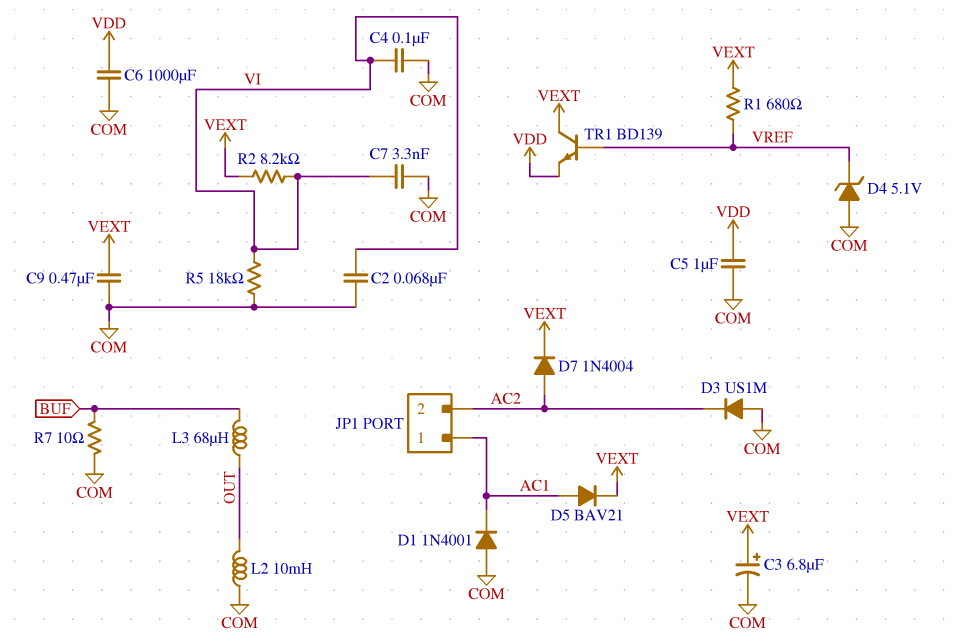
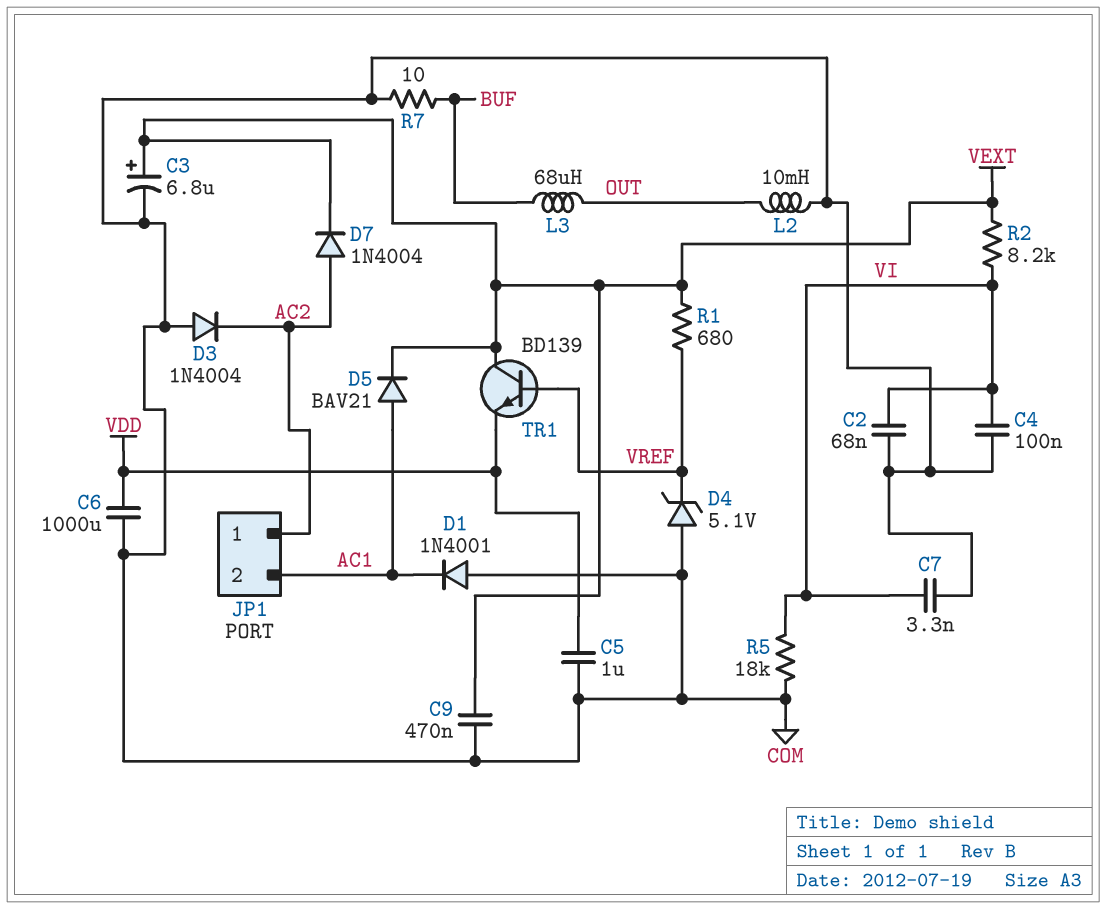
D3: diode US1M (A COM, K AC2) -> diode 1N4004 (A COM, K AC2)
JP1 pin 1: AC1 -> AC2
JP1 pin 2: AC2 -> AC1

